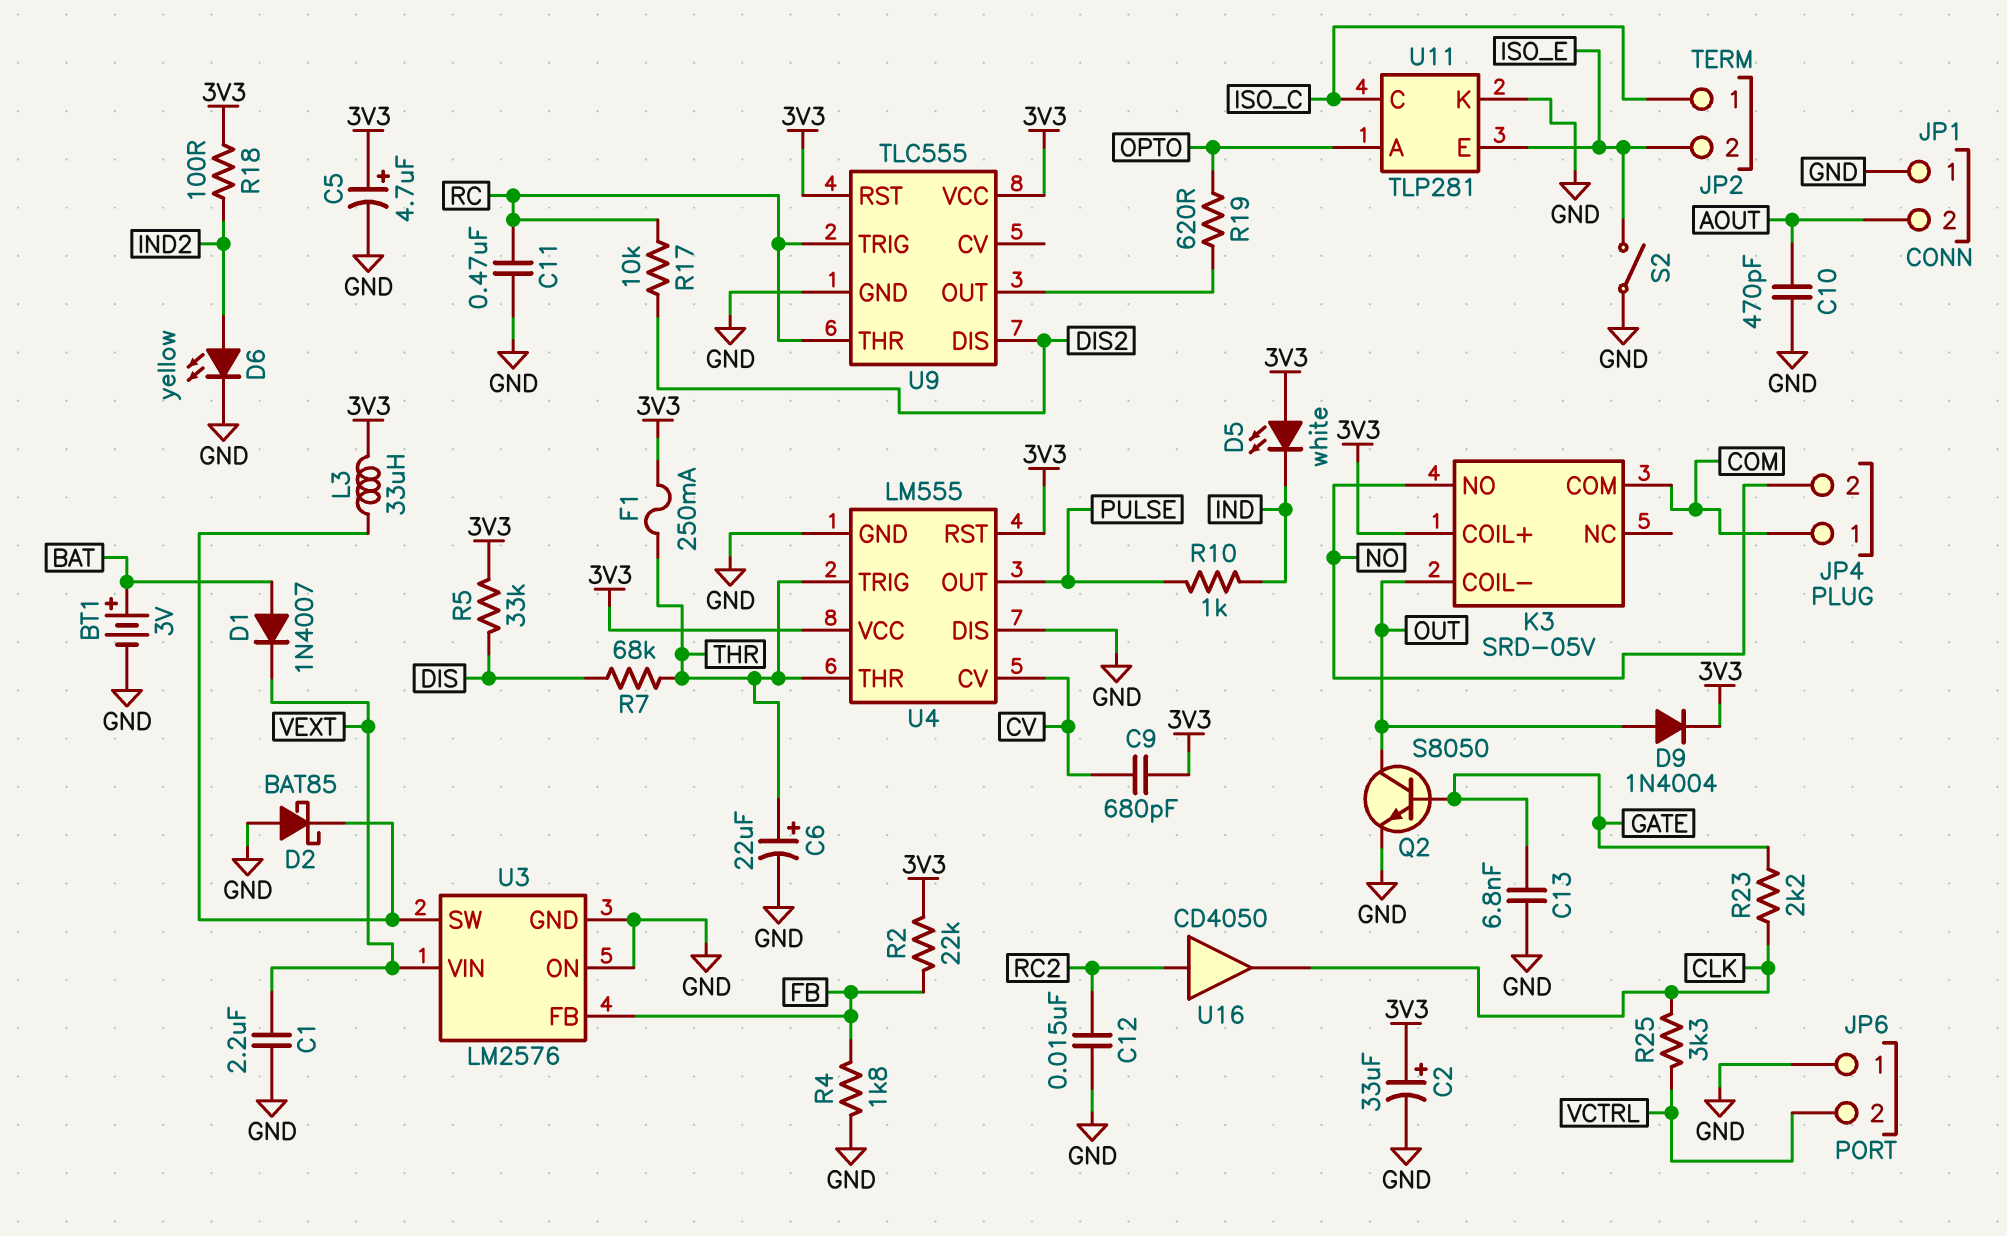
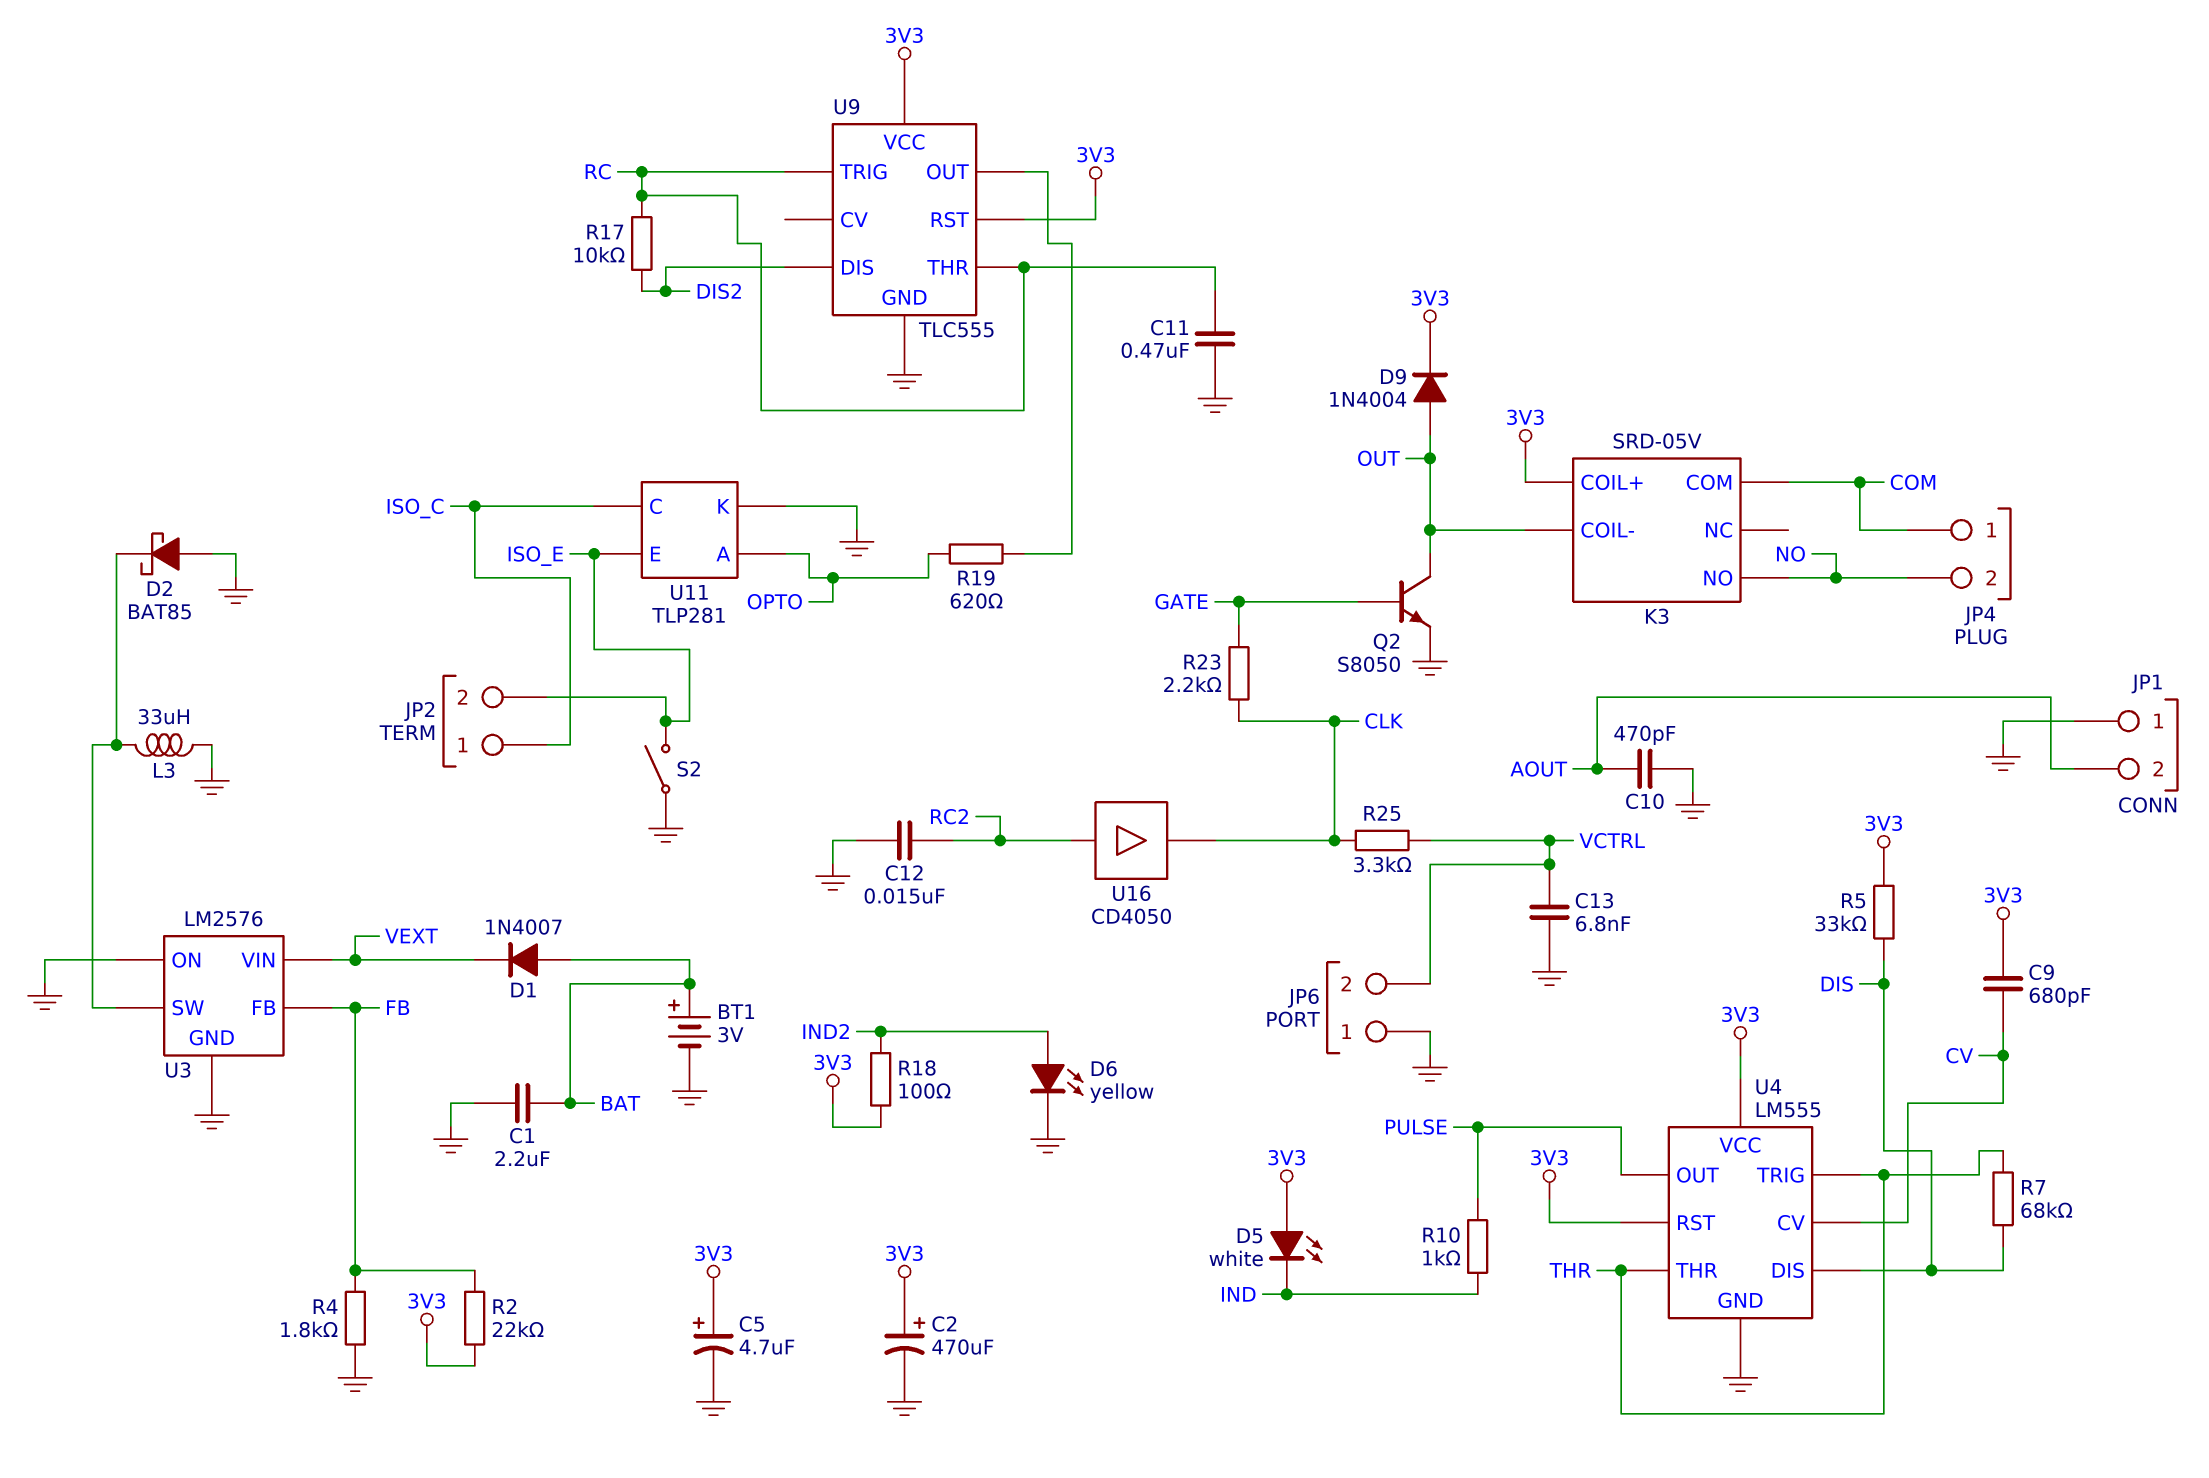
C1: 2.2uF (GND, VEXT) -> 2.2uF (BAT, GND)
C2: 33uF (plus 3V3, minus GND) -> 470uF (plus 3V3, minus GND)
C6: 22uF (plus THR, minus GND) -> none
C13: 6.8nF (GATE, GND) -> 6.8nF (GND, VCTRL)
F1: 250mA (3V3, THR) -> none
L3: 33uH (3V3, U3/SW) -> 33uH (GND, U3/SW)
U4 pin DIS: GND -> DIS

